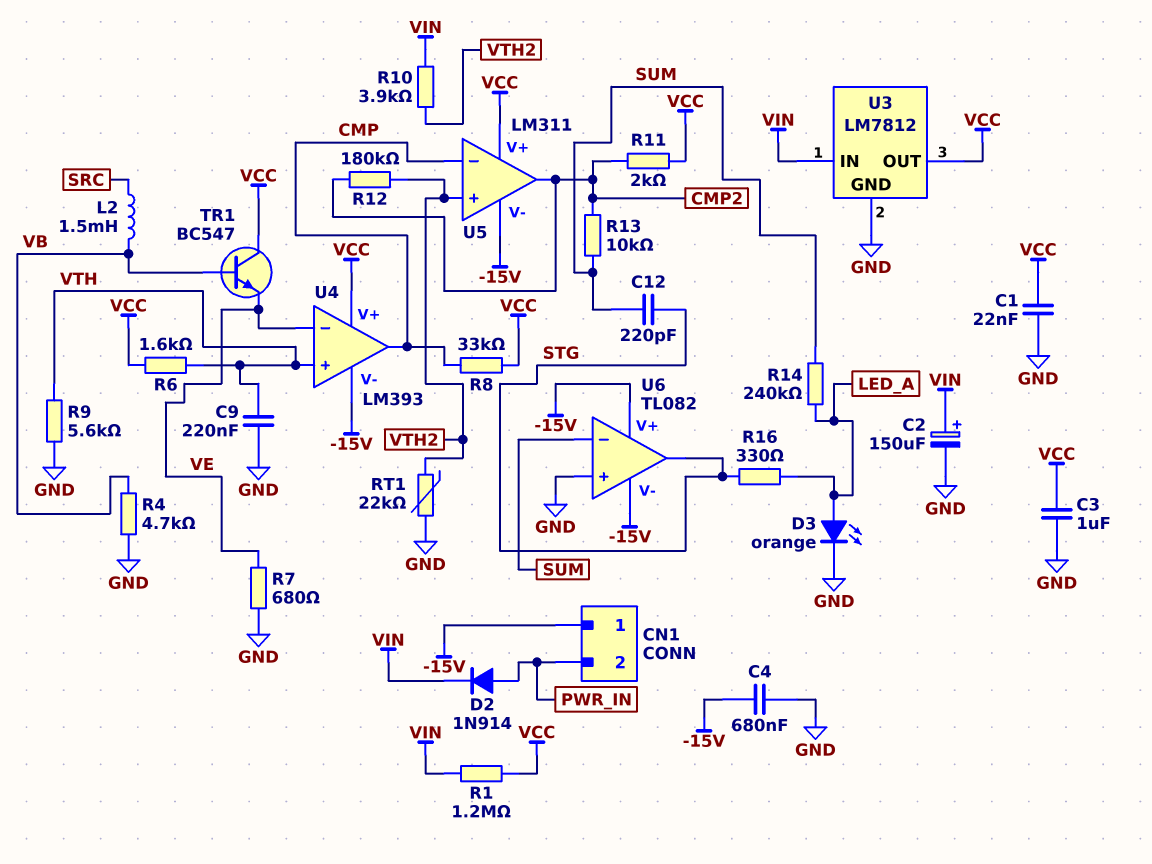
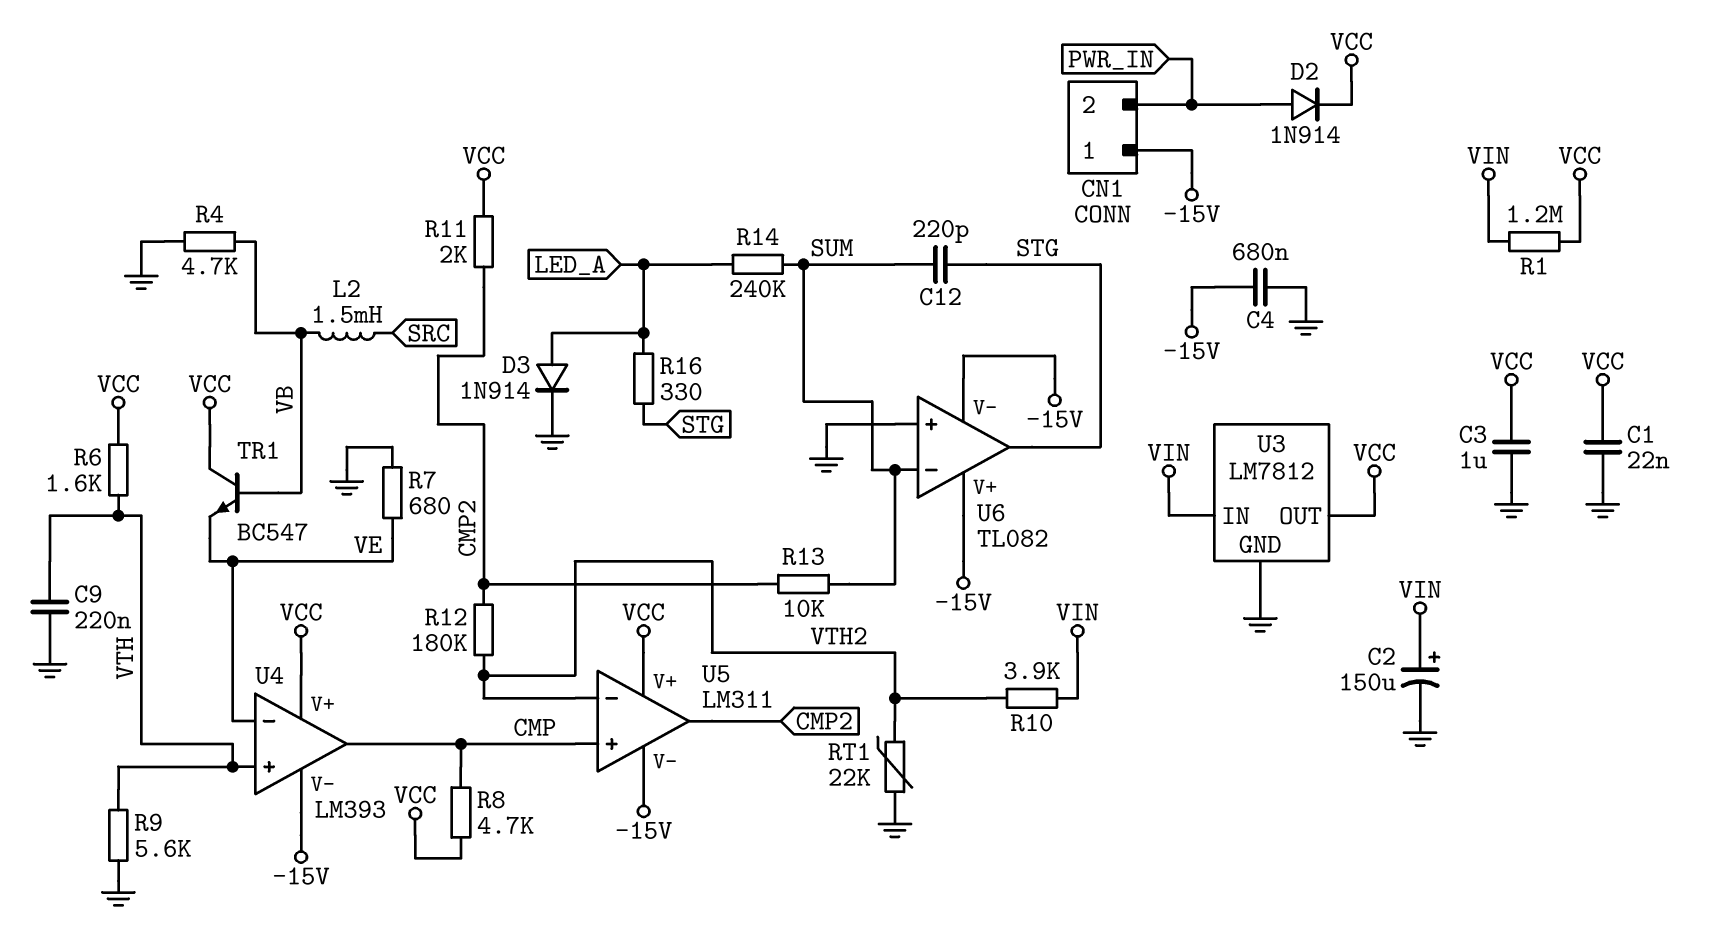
D2: diode 1N914 (A PWR_IN, K VIN) -> diode 1N914 (A PWR_IN, K VCC)
D3: LED orange (A LED_A, K GND) -> diode 1N914 (A LED_A, K GND)
R8: 33k (CMP, VCC) -> 4.7k (CMP, VCC)
U5 pin in+: VTH2 -> CMP
U5 pin in-: CMP -> VTH2

